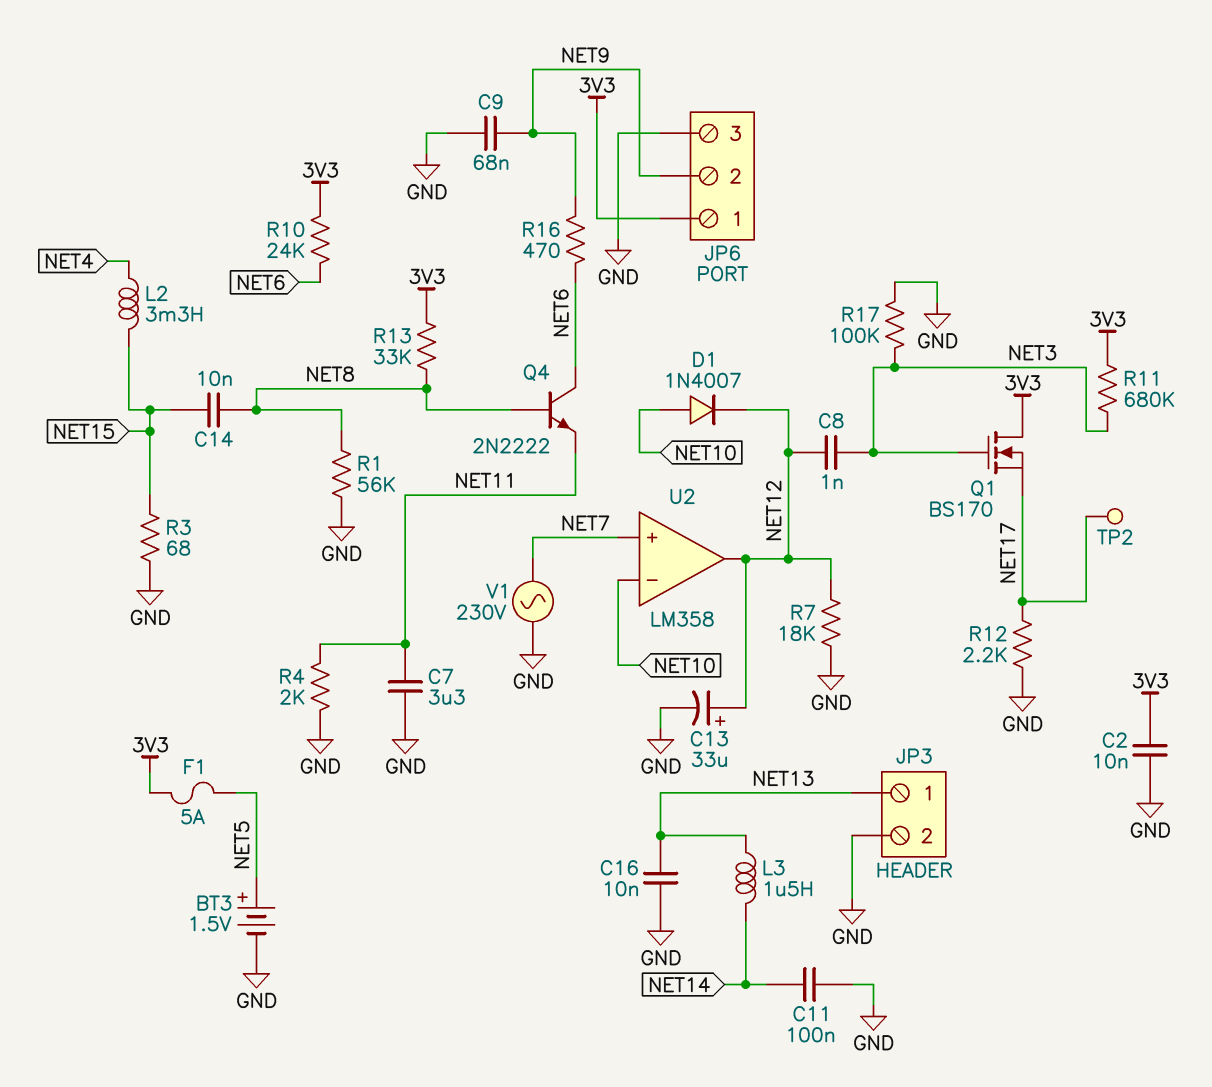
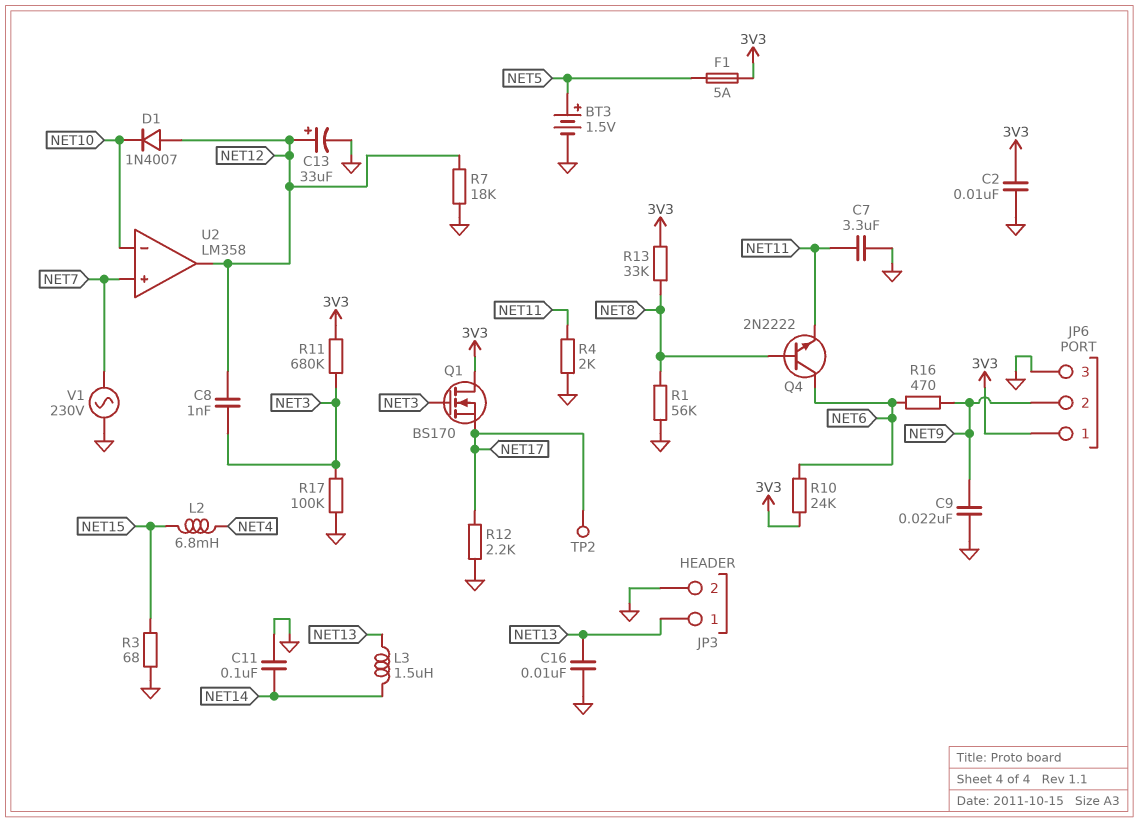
C9: 68nF (GND, NET9) -> 22nF (GND, NET9)
C14: 10nF (NET8, NET15) -> none
D1: diode 1N4007 (A NET10, K NET12) -> diode 1N4007 (A NET12, K NET10)
L2: 3.3mH (NET4, NET15) -> 6.8mH (NET4, NET15)

